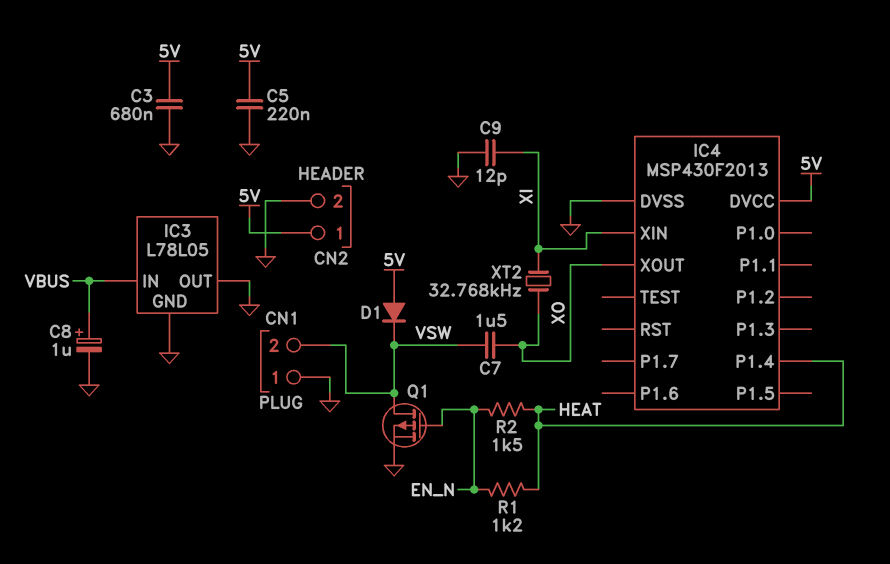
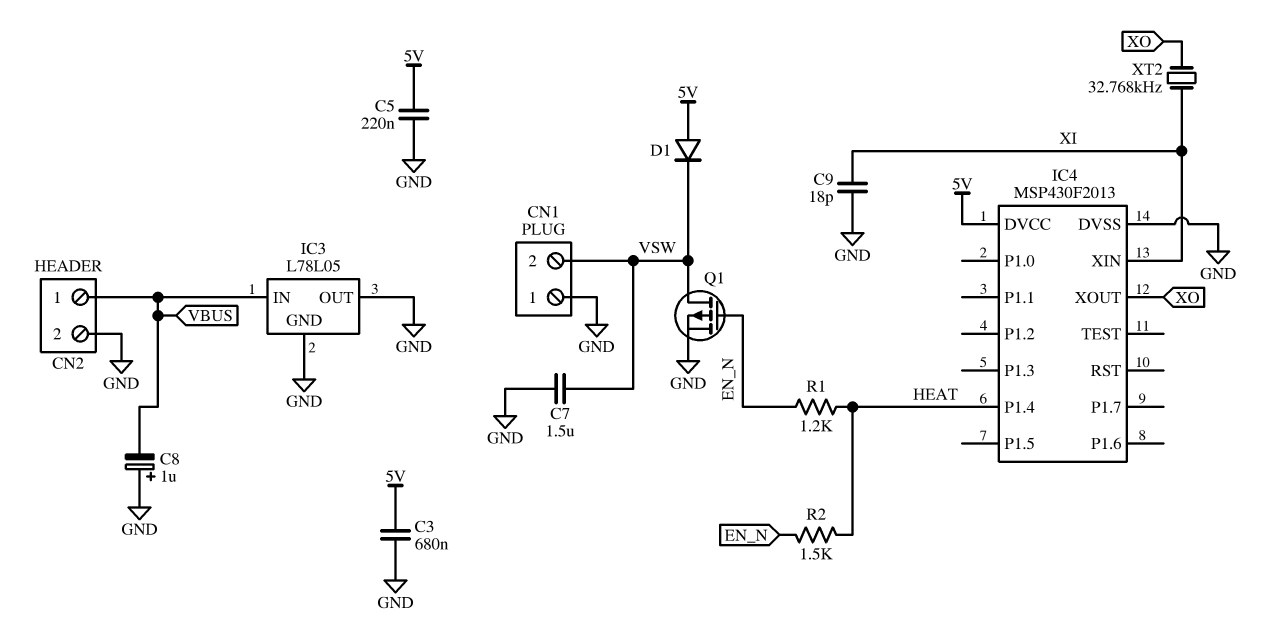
C7: 1.5uF (VSW, XO) -> 1.5uF (GND, VSW)
C8: 1uF (plus VBUS, minus GND) -> 1uF (plus GND, minus VBUS)
C9: 12pF (GND, XI) -> 18pF (GND, XI)
CN2 pin 1: 5V -> VBUS

